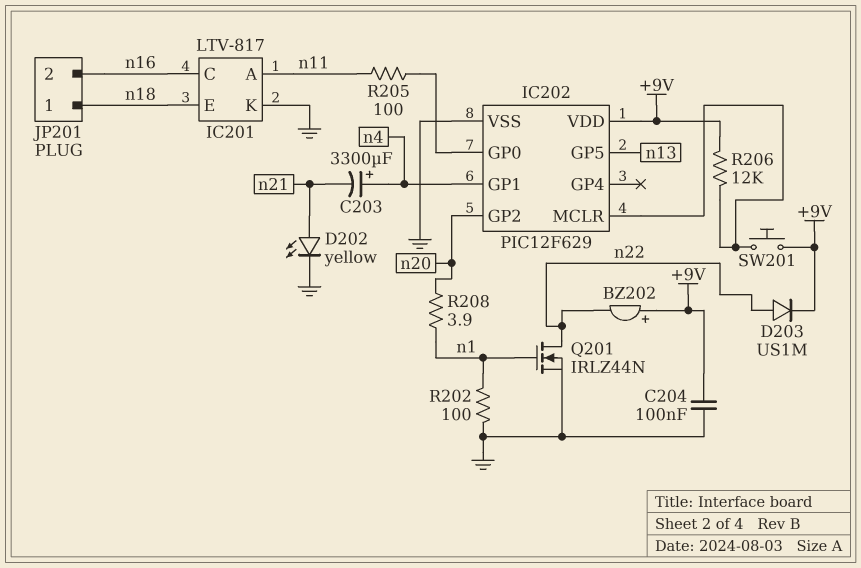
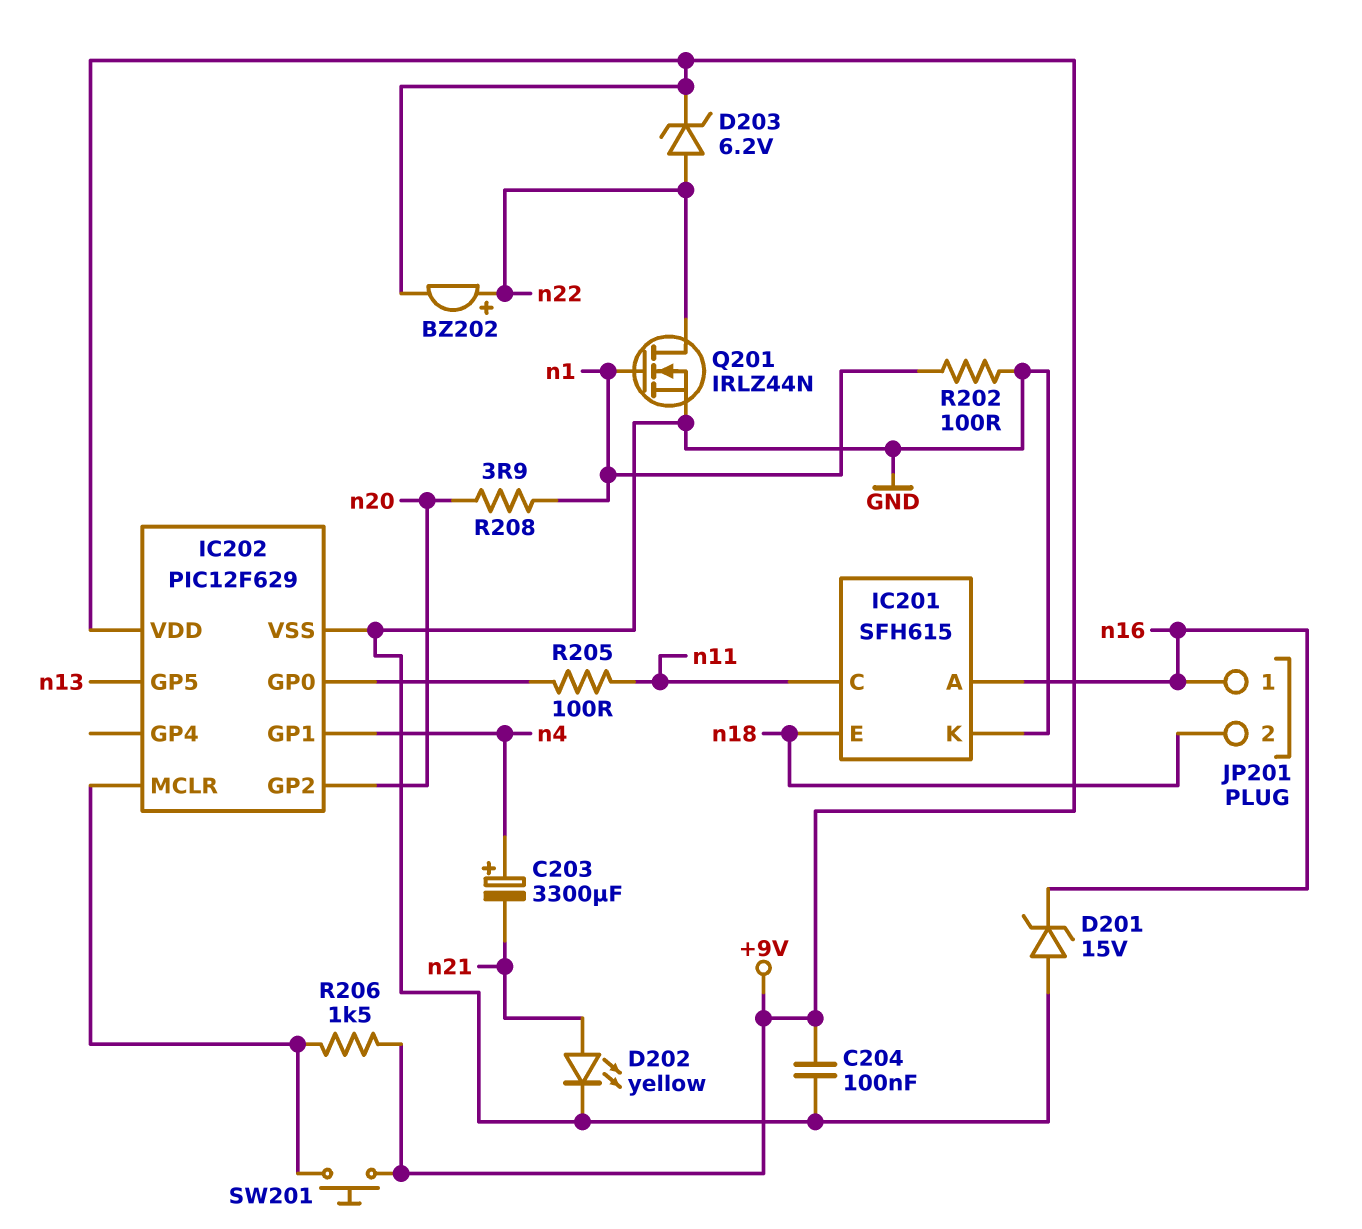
BZ202: buzzer (plus +9V, minus n22) -> buzzer (plus n22, minus +9V)
D201: none -> zener 15V (A GND, K n16)
D203: diode US1M (A n22, K +9V) -> zener 6.2V (A n22, K +9V)
IC201: LTV-817 -> SFH615
IC201 pin A: n11 -> n16
IC201 pin C: n16 -> n11
JP201 pin 1: n18 -> n16
JP201 pin 2: n16 -> n18
R206: 12k (+9V, IC202/MCLR) -> 1.5k (+9V, IC202/MCLR)

